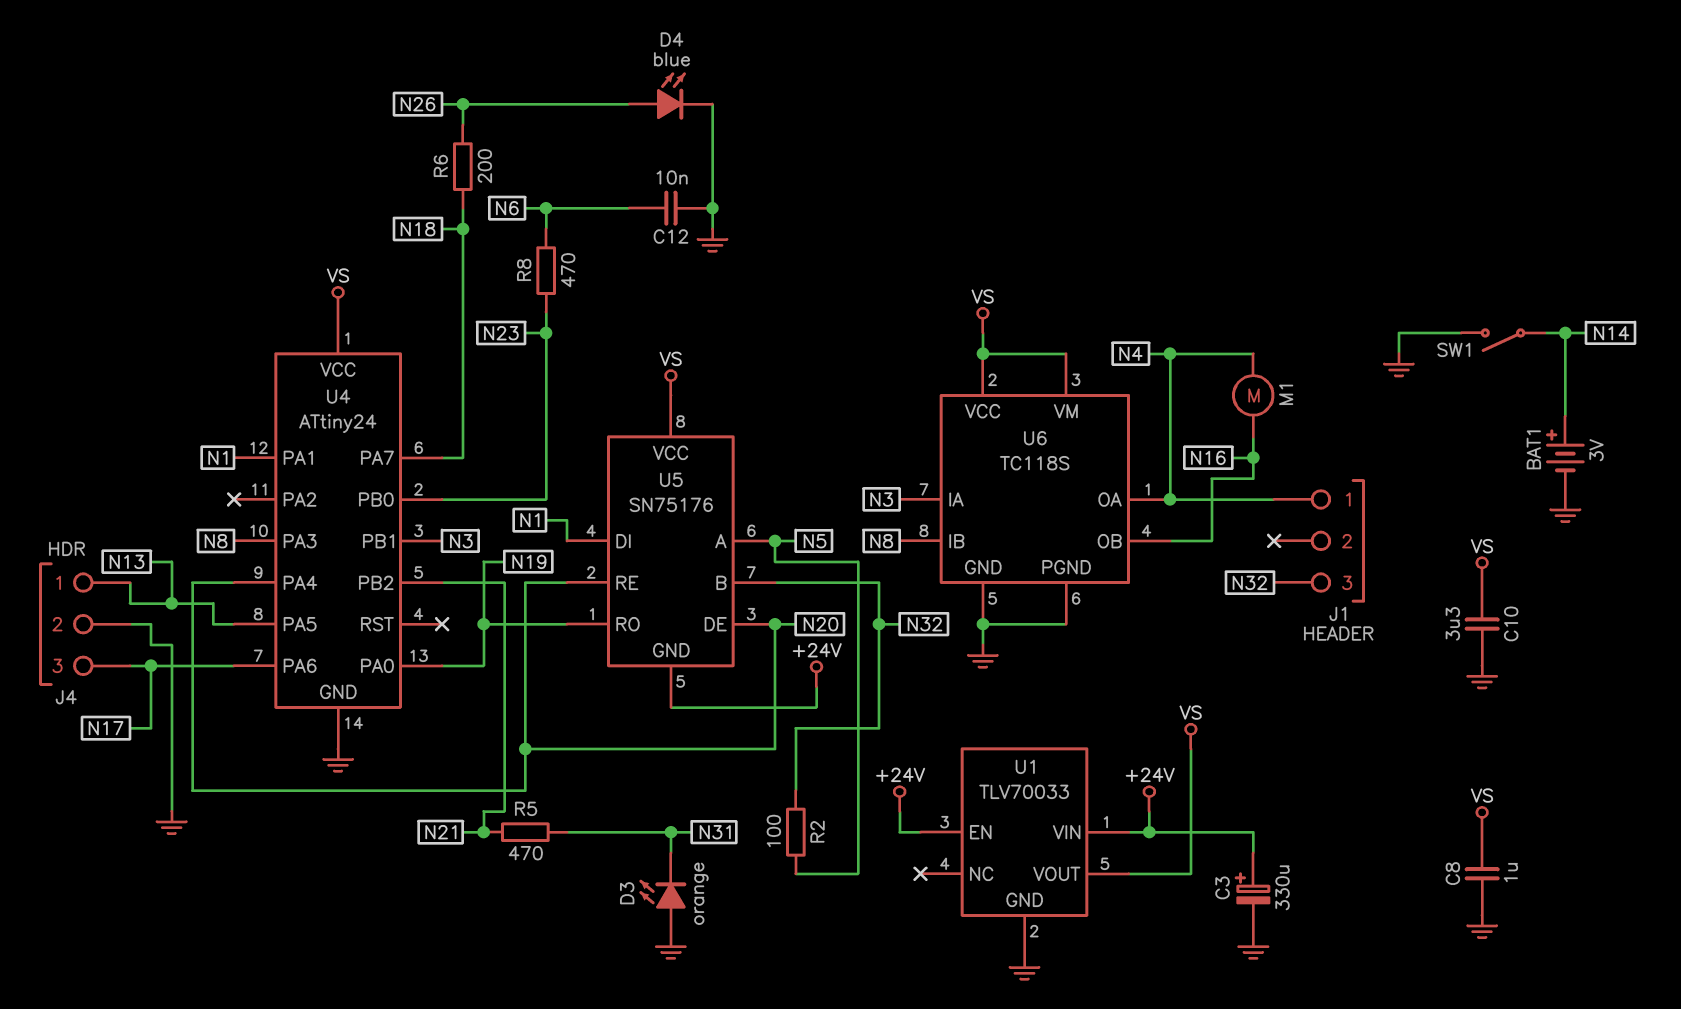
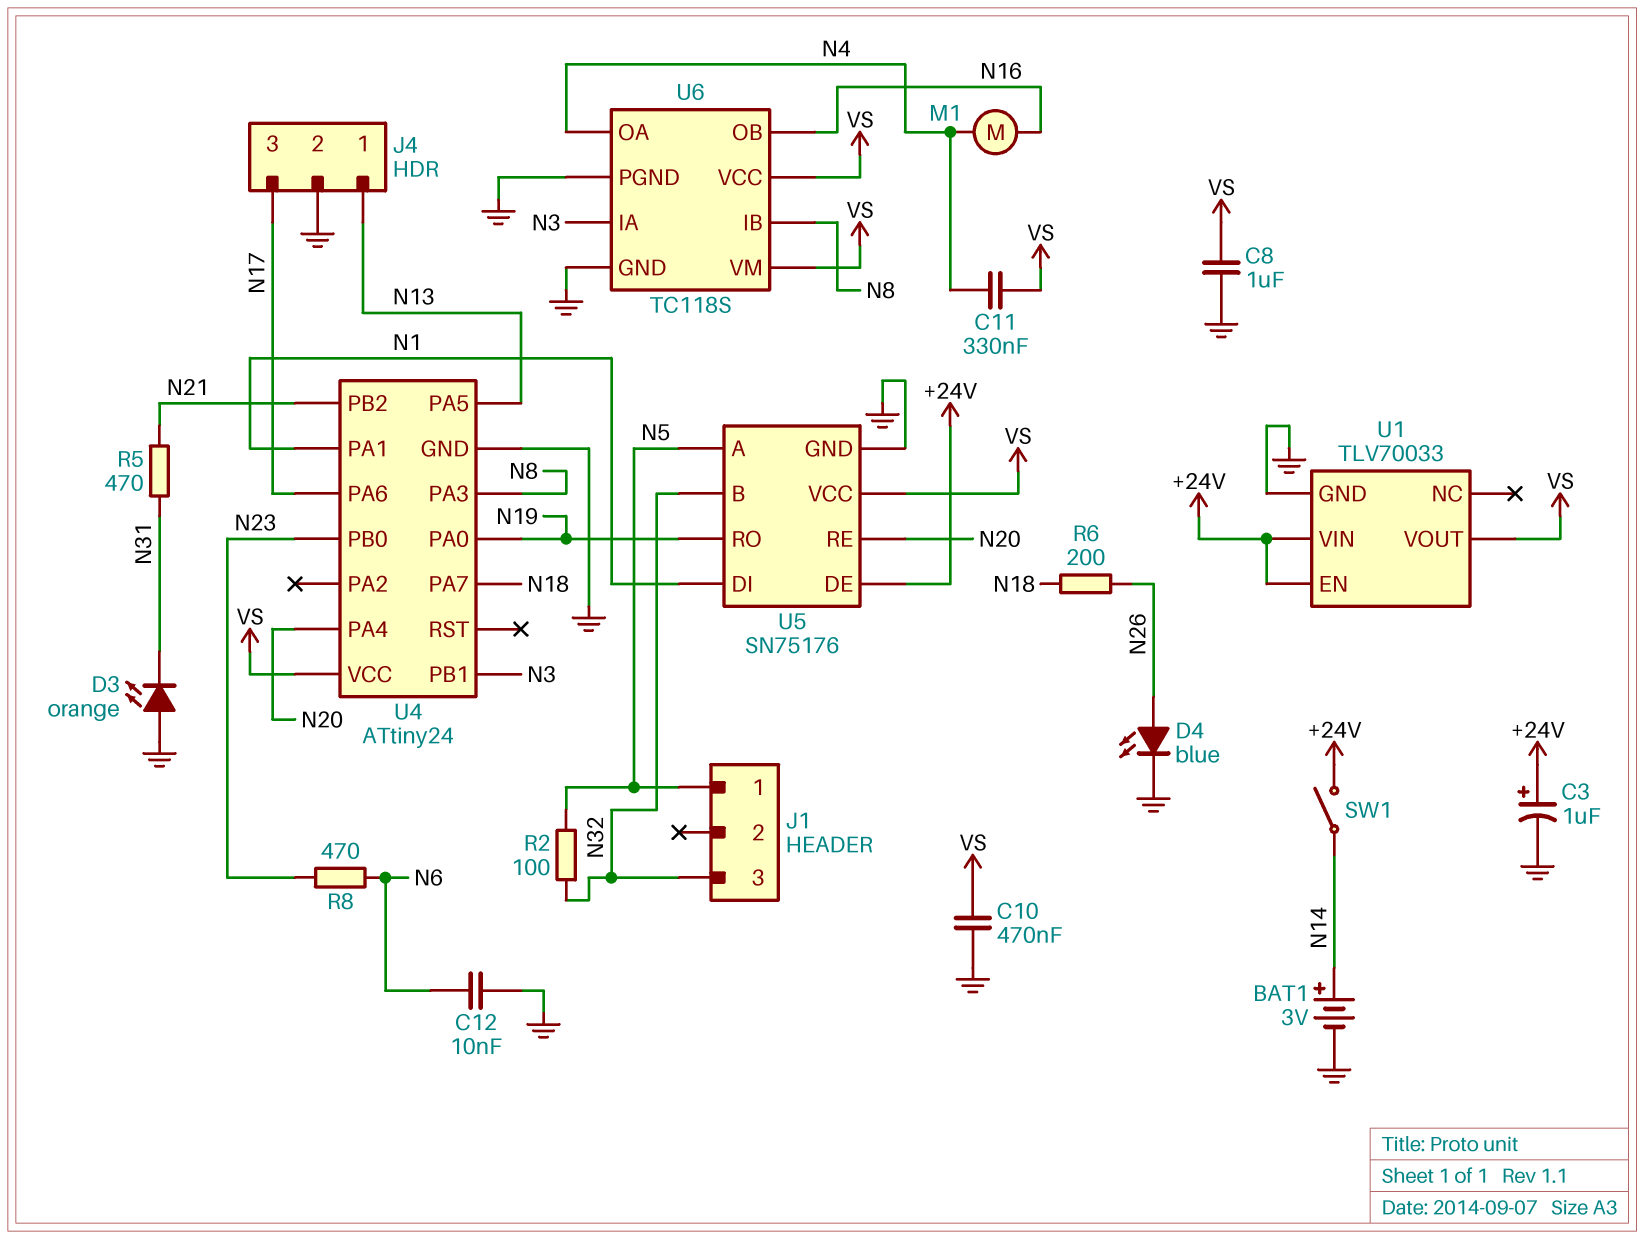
C3: 330uF (plus +24V, minus GND) -> 1uF (plus +24V, minus GND)
C10: 3.3uF (GND, VS) -> 470nF (GND, VS)
C11: none -> 330nF (N4, VS)
J1 pin 1: N4 -> N5
SW1: switch (GND, N14) -> switch (+24V, N14)
U5 pin DE: N20 -> +24V
U5 pin GND: +24V -> GND

